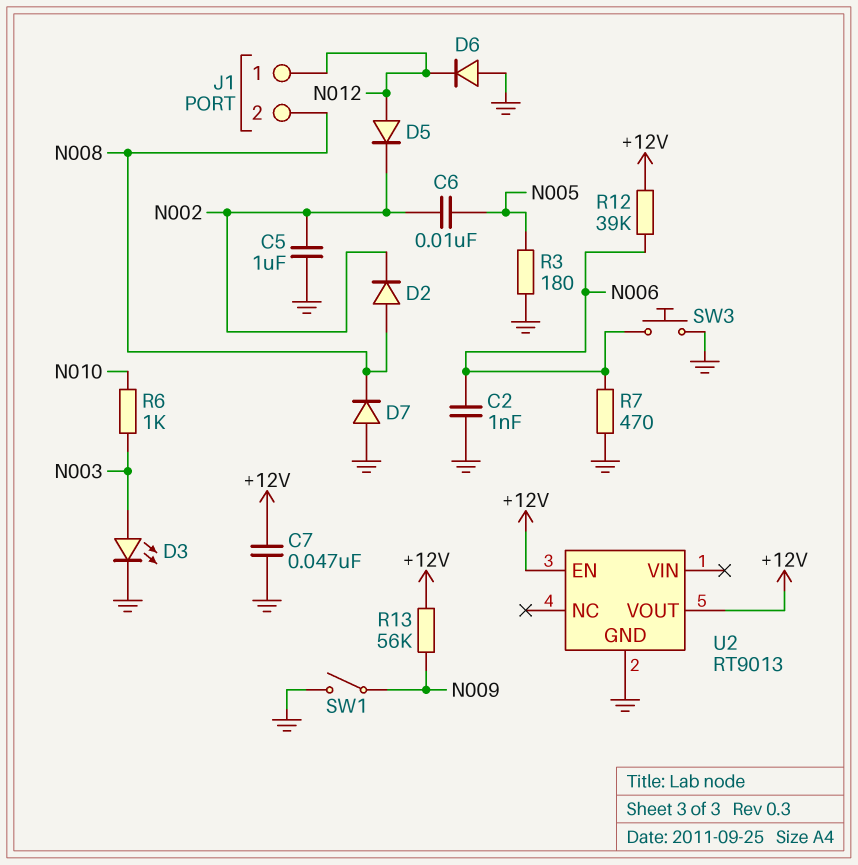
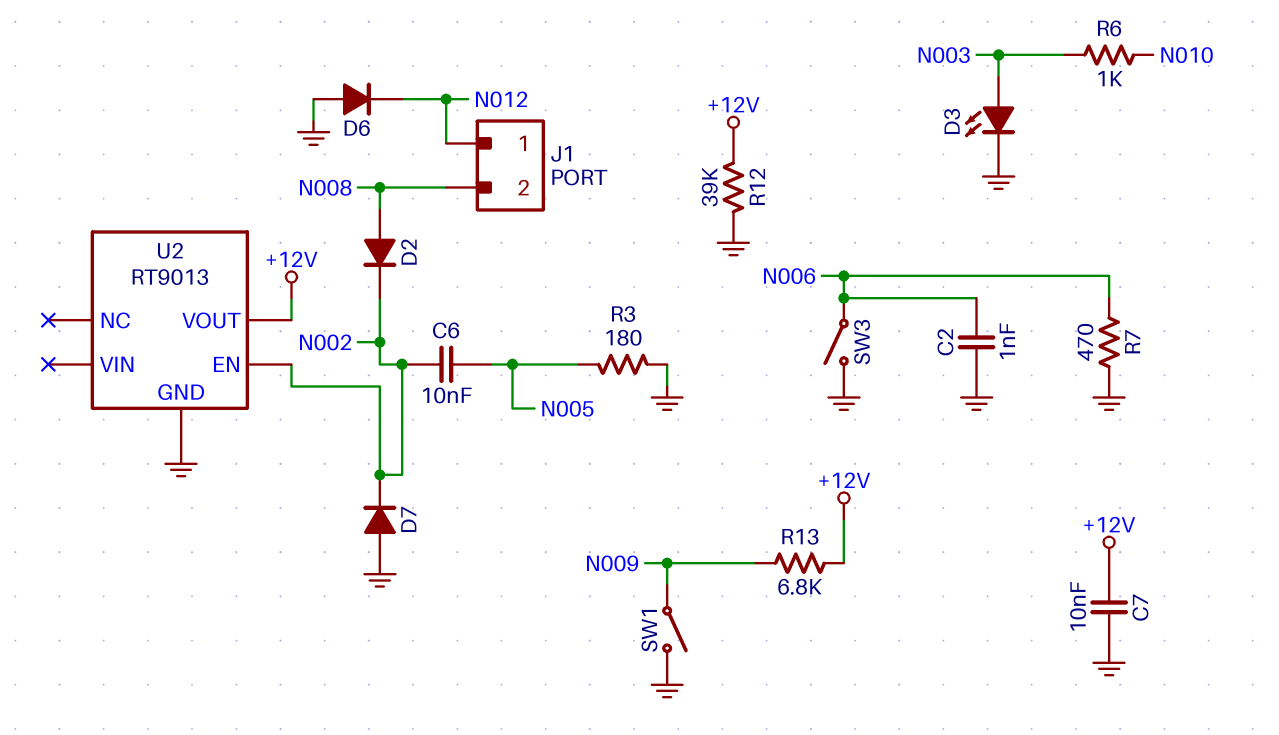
C5: 1uF (GND, N002) -> none
C7: 47nF (+12V, GND) -> 10nF (+12V, GND)
D5: diode (A N012, K N002) -> none
D7: diode (A GND, K N008) -> diode (A GND, K N002)
R12: 39k (+12V, N006) -> 39k (+12V, GND)
R13: 56k (+12V, N009) -> 6.8k (+12V, N009)
SW3: button (GND, N006) -> switch (GND, N006)
U2 pin EN: +12V -> N002

